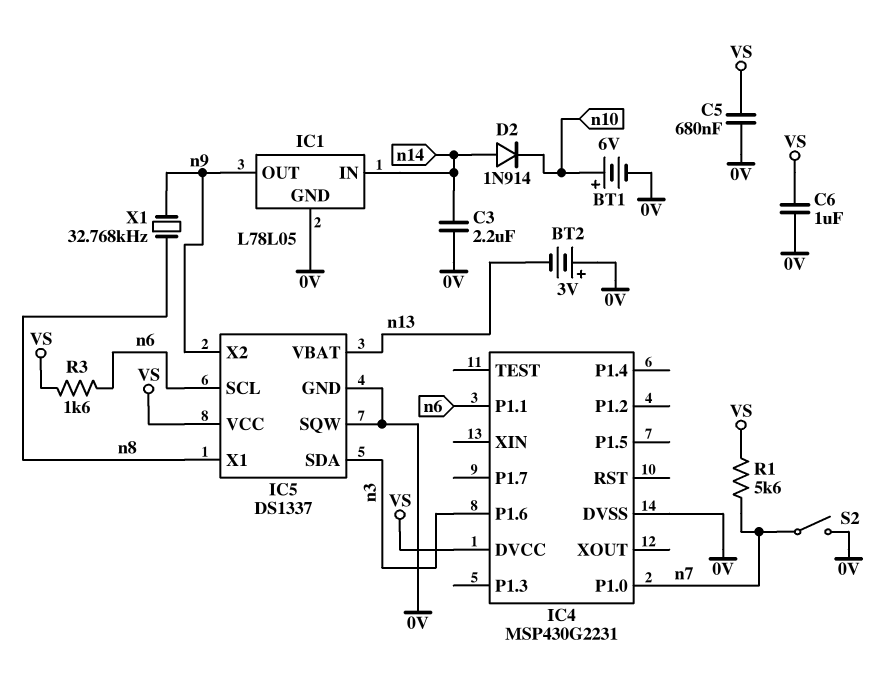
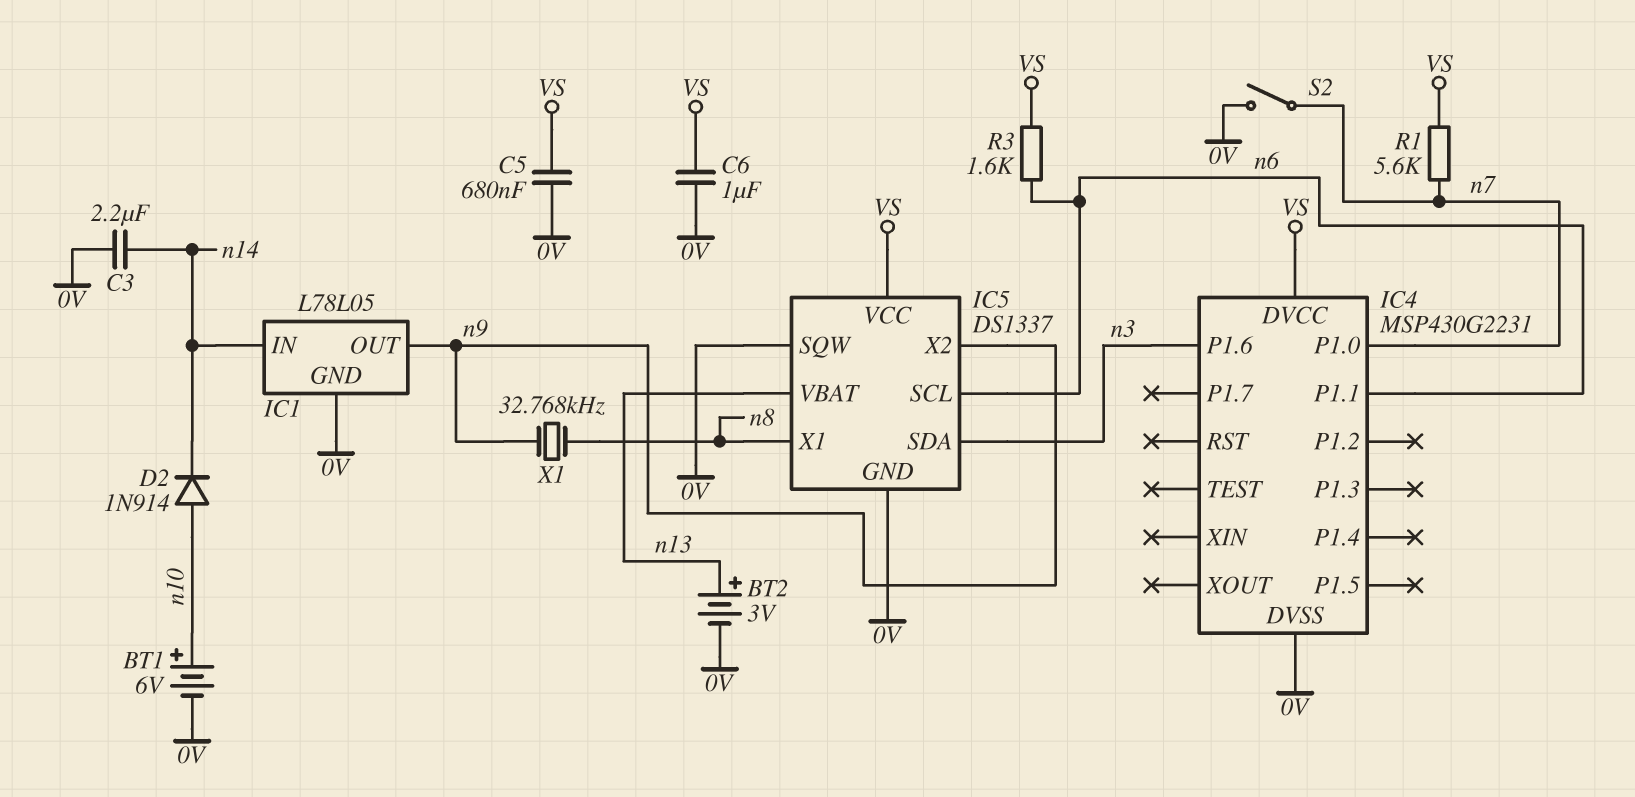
BT2: 3V (plus 0V, minus n13) -> 3V (plus n13, minus 0V)
D2: diode 1N914 (A n14, K n10) -> diode 1N914 (A n10, K n14)

